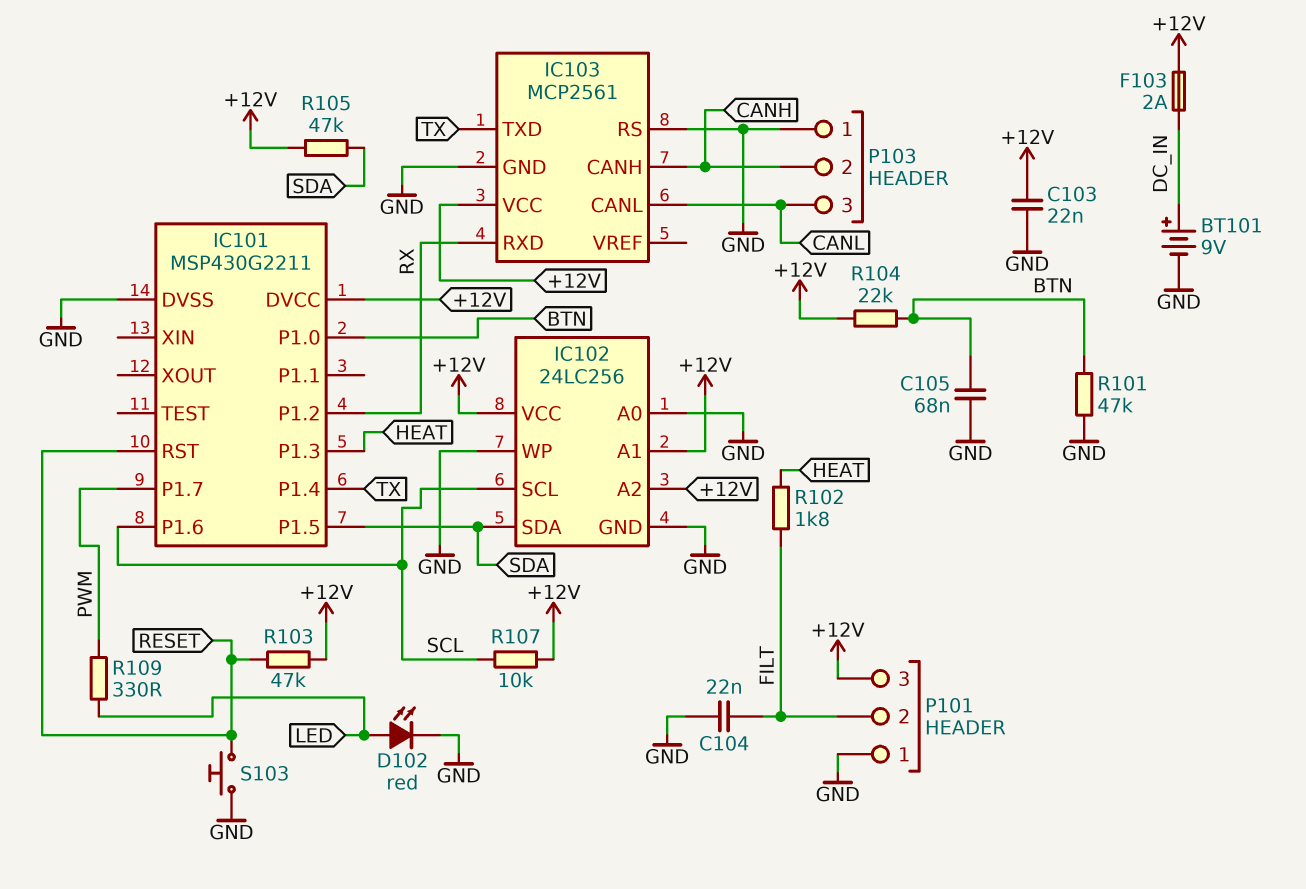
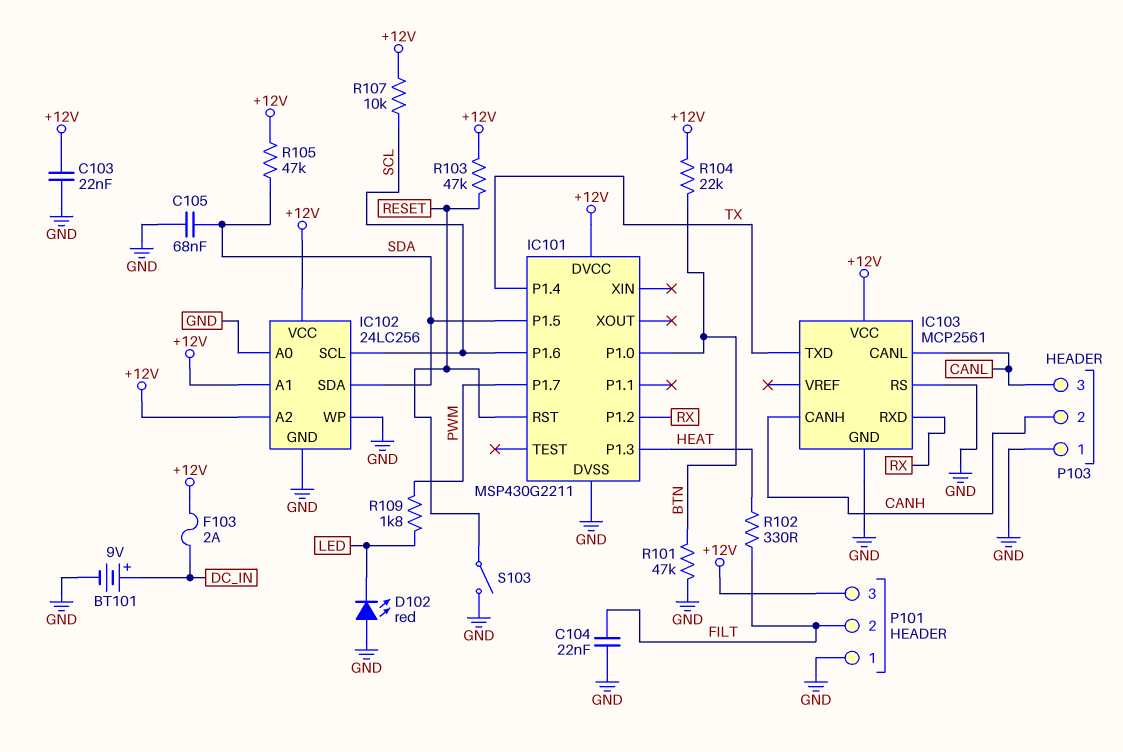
C105: 68nF (BTN, GND) -> 68nF (GND, SDA)
D102: LED red (A LED, K GND) -> LED red (A GND, K LED)
R102: 1.8k (FILT, HEAT) -> 330 (FILT, HEAT)
R109: 330 (LED, PWM) -> 1.8k (LED, PWM)
S103: button (GND, RESET) -> switch (GND, RESET)

